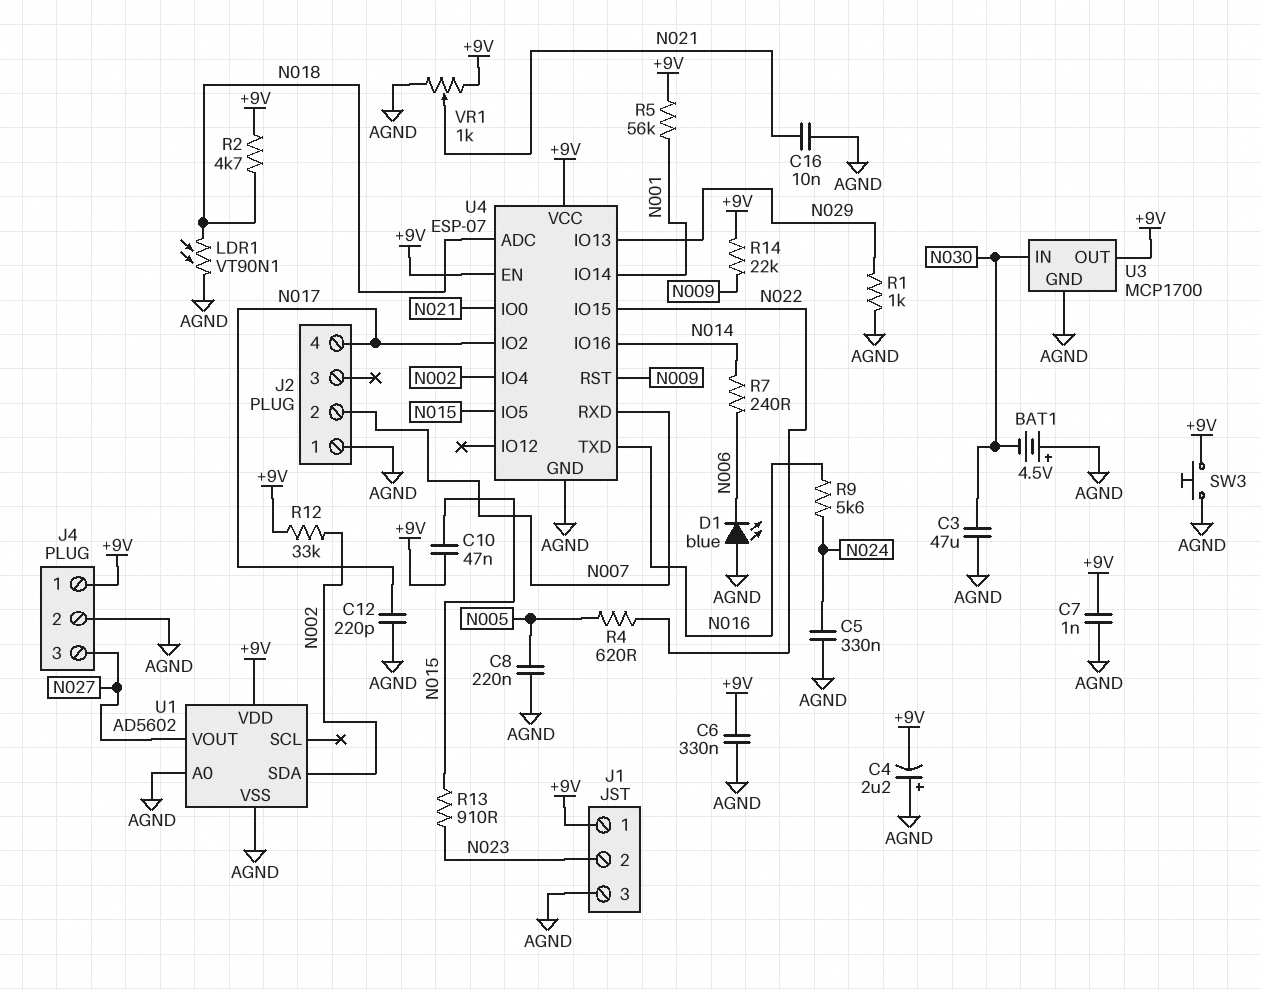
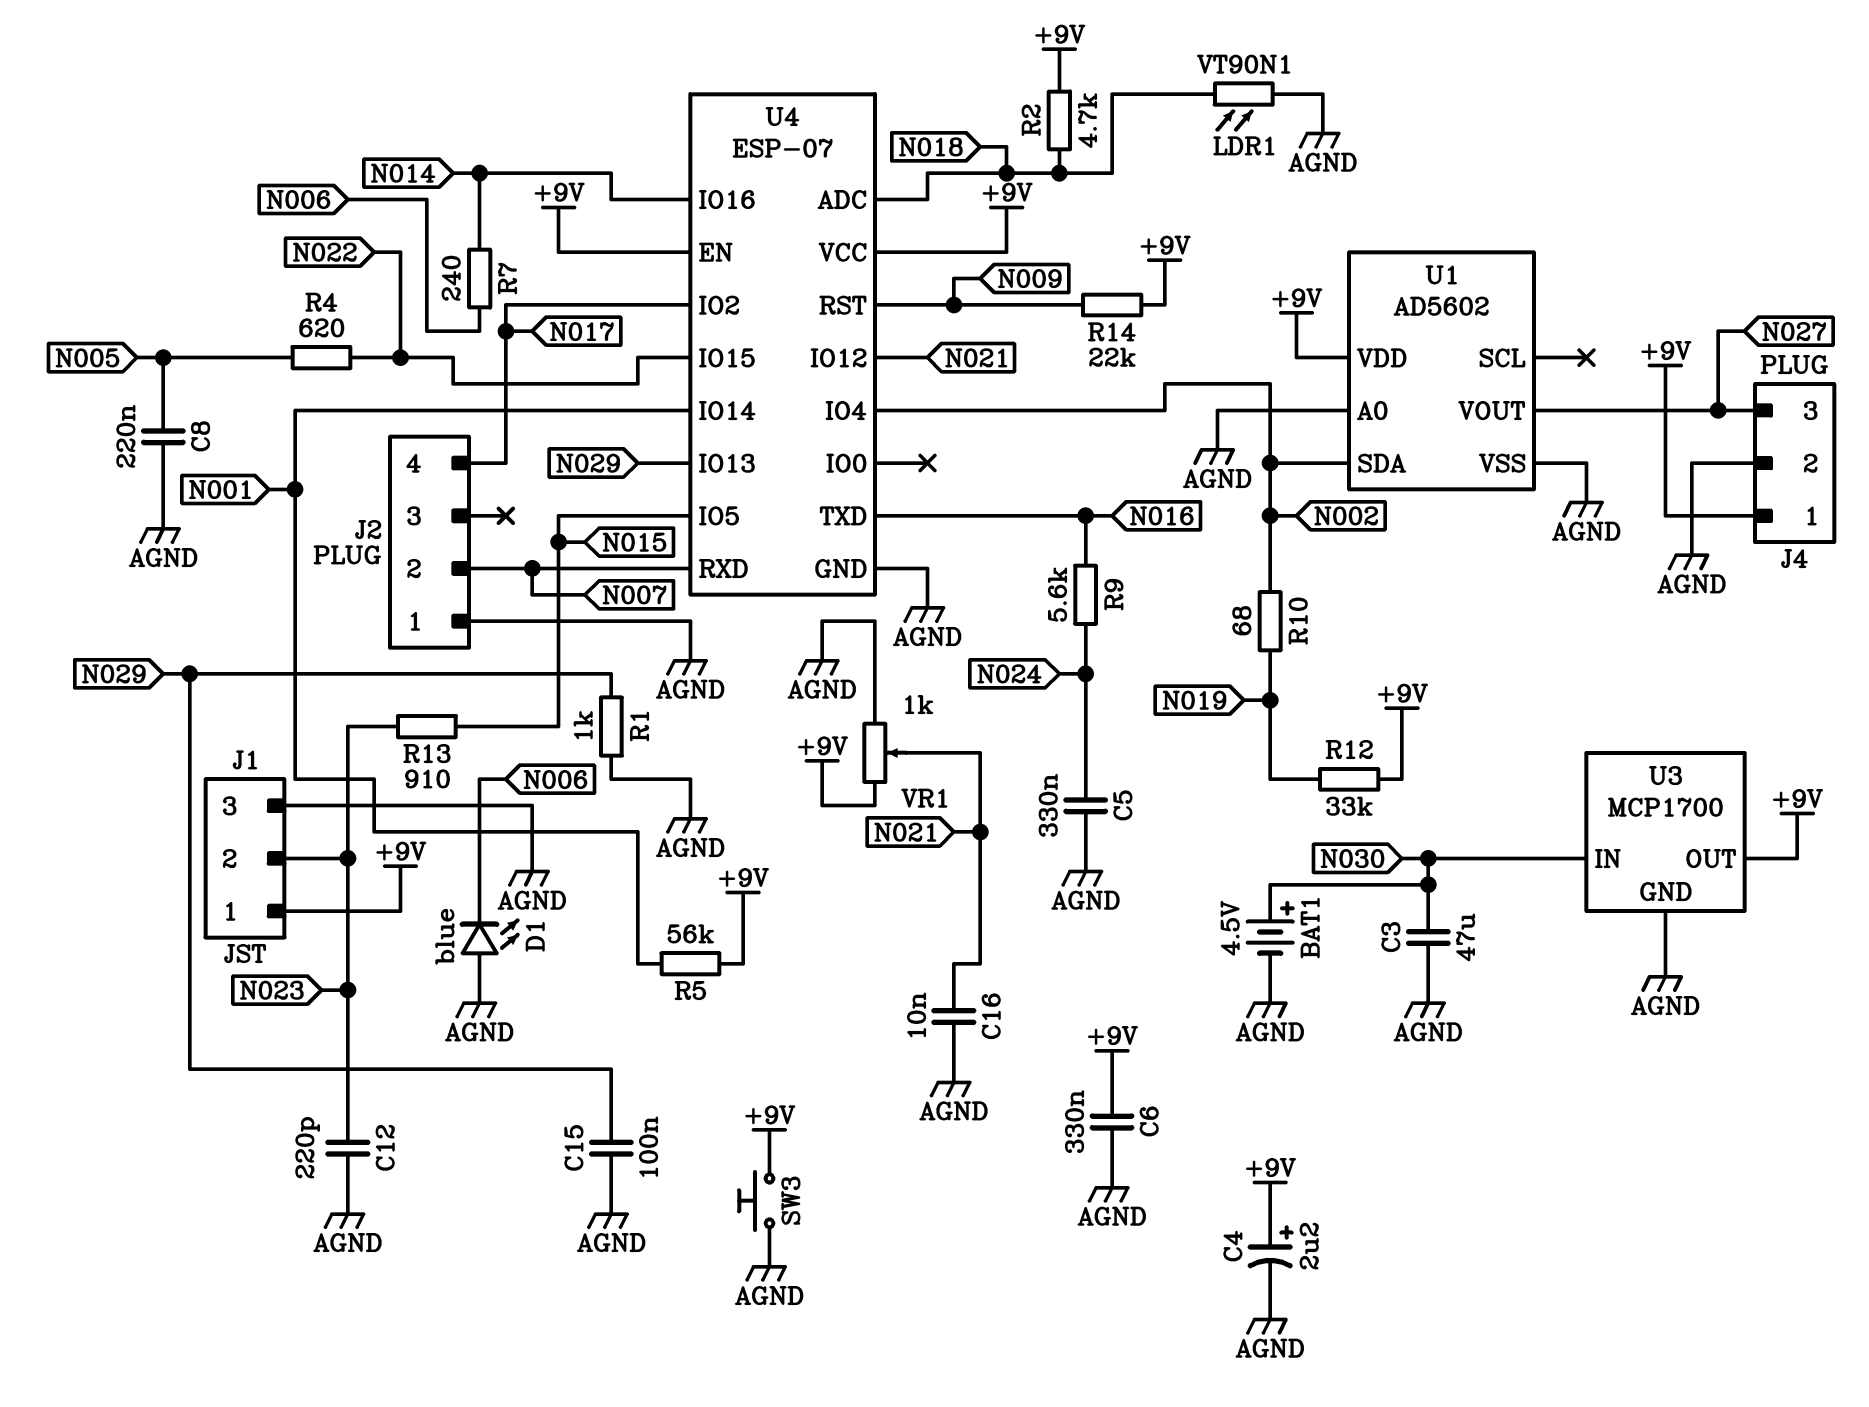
BAT1: 4.5V (plus AGND, minus N030) -> 4.5V (plus N030, minus AGND)
C4: 2.2uF (plus AGND, minus +9V) -> 2.2uF (plus +9V, minus AGND)
C7: 1nF (+9V, AGND) -> none
C10: 47nF (+9V, N015) -> none
C12: 220pF (AGND, N017) -> 220pF (AGND, N023)
C15: none -> 100nF (AGND, N029)
R10: none -> 68 (N002, N019)
R12: 33k (+9V, N002) -> 33k (+9V, N019)
U4 pin IO0: N021 -> none
U4 pin IO12: none -> N021

